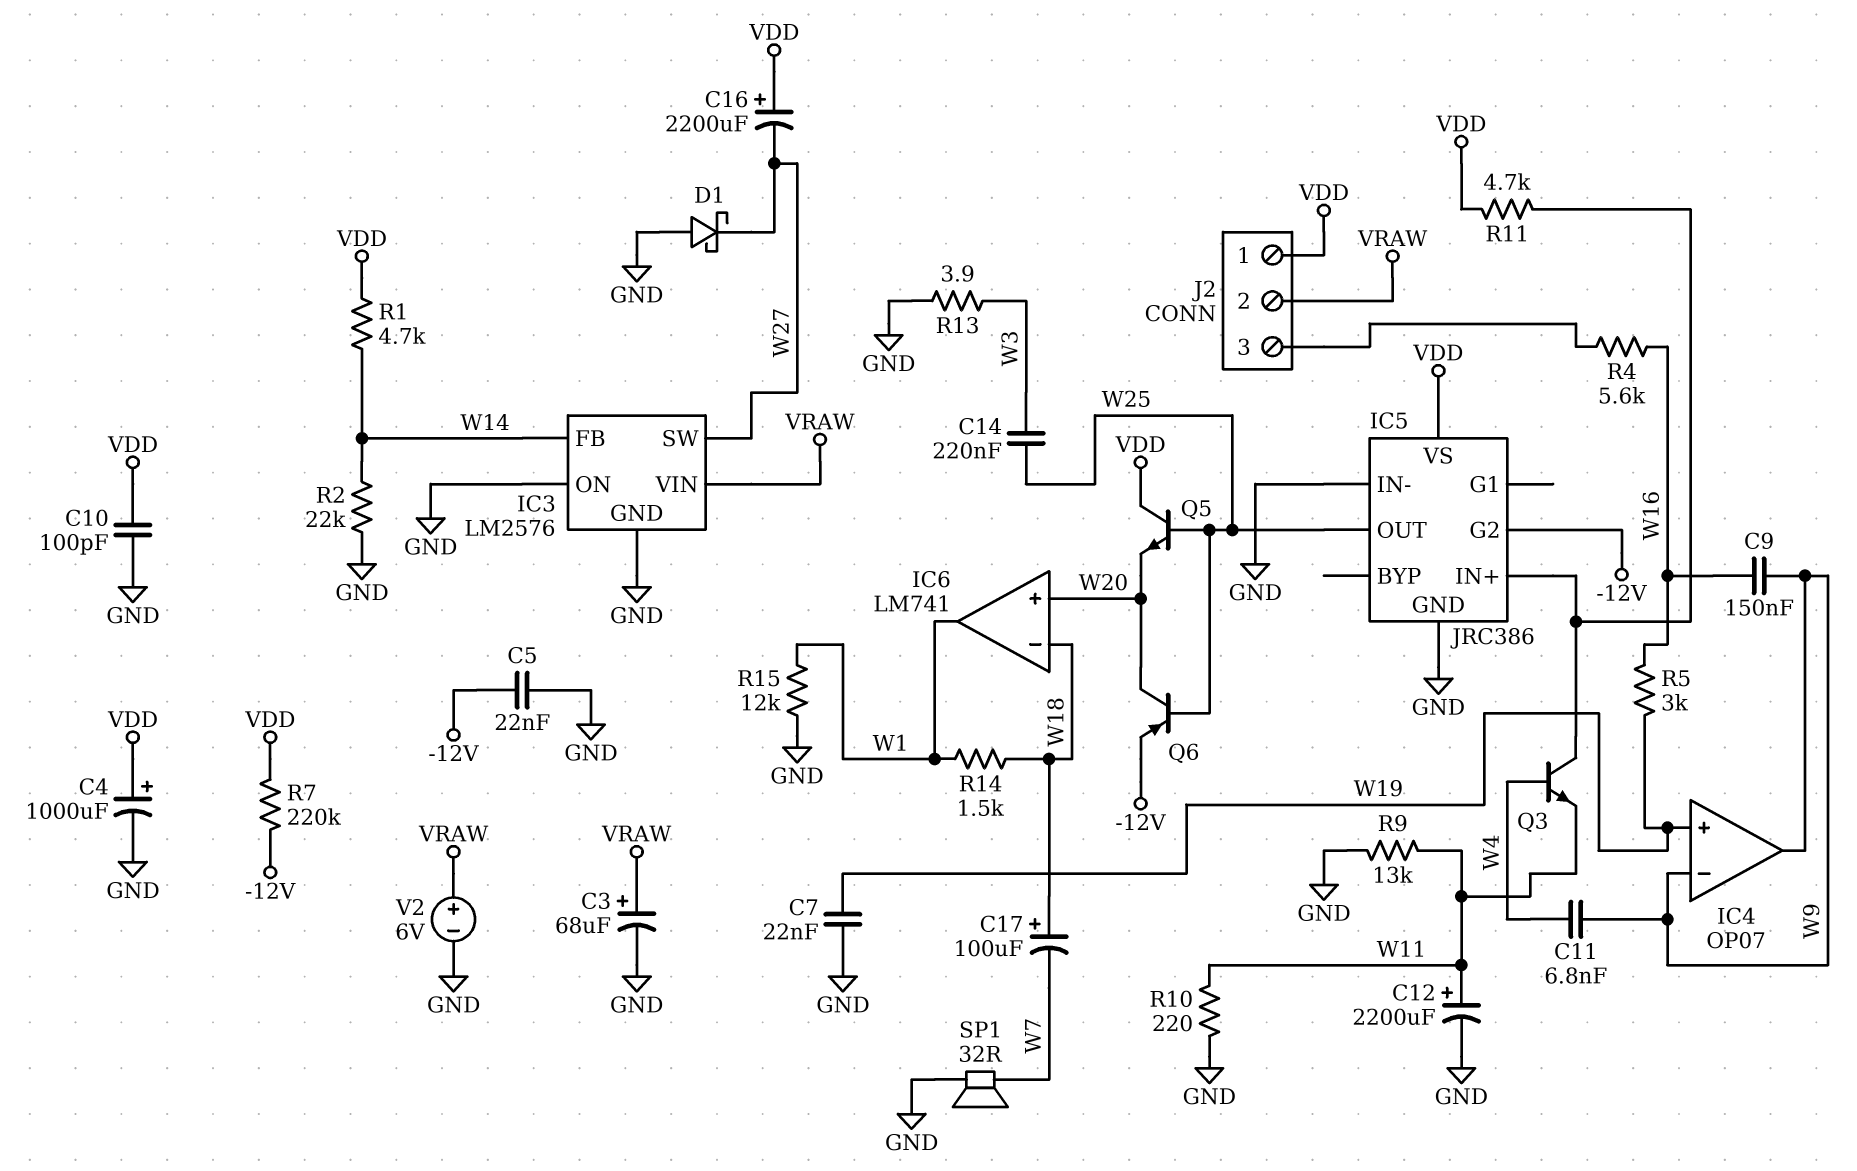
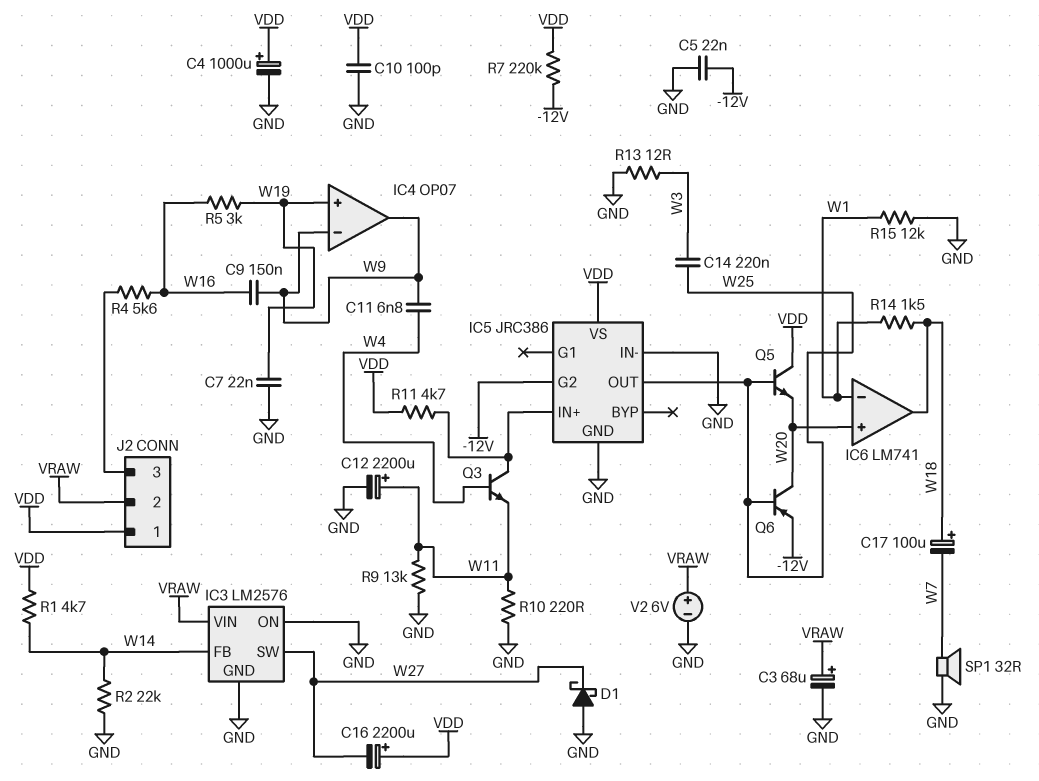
IC6 pin in-: W18 -> W1
IC6 pin out: W1 -> W18
R13: 3.9 (GND, W3) -> 12 (GND, W3)

